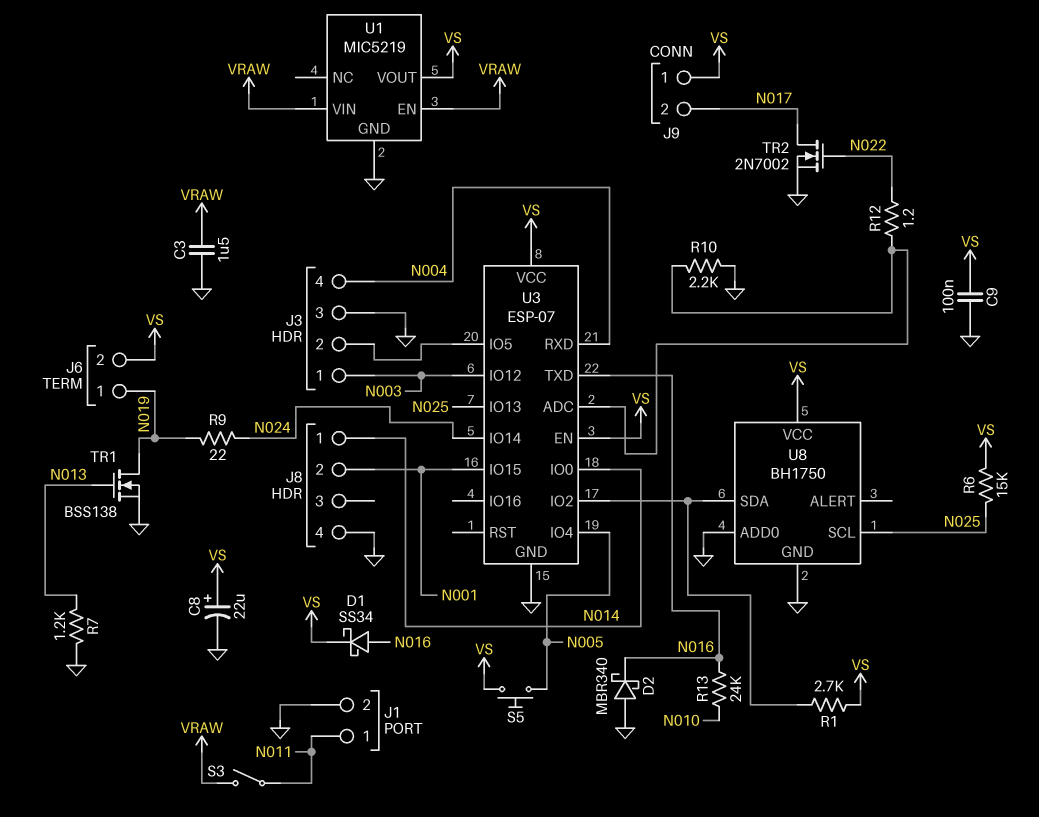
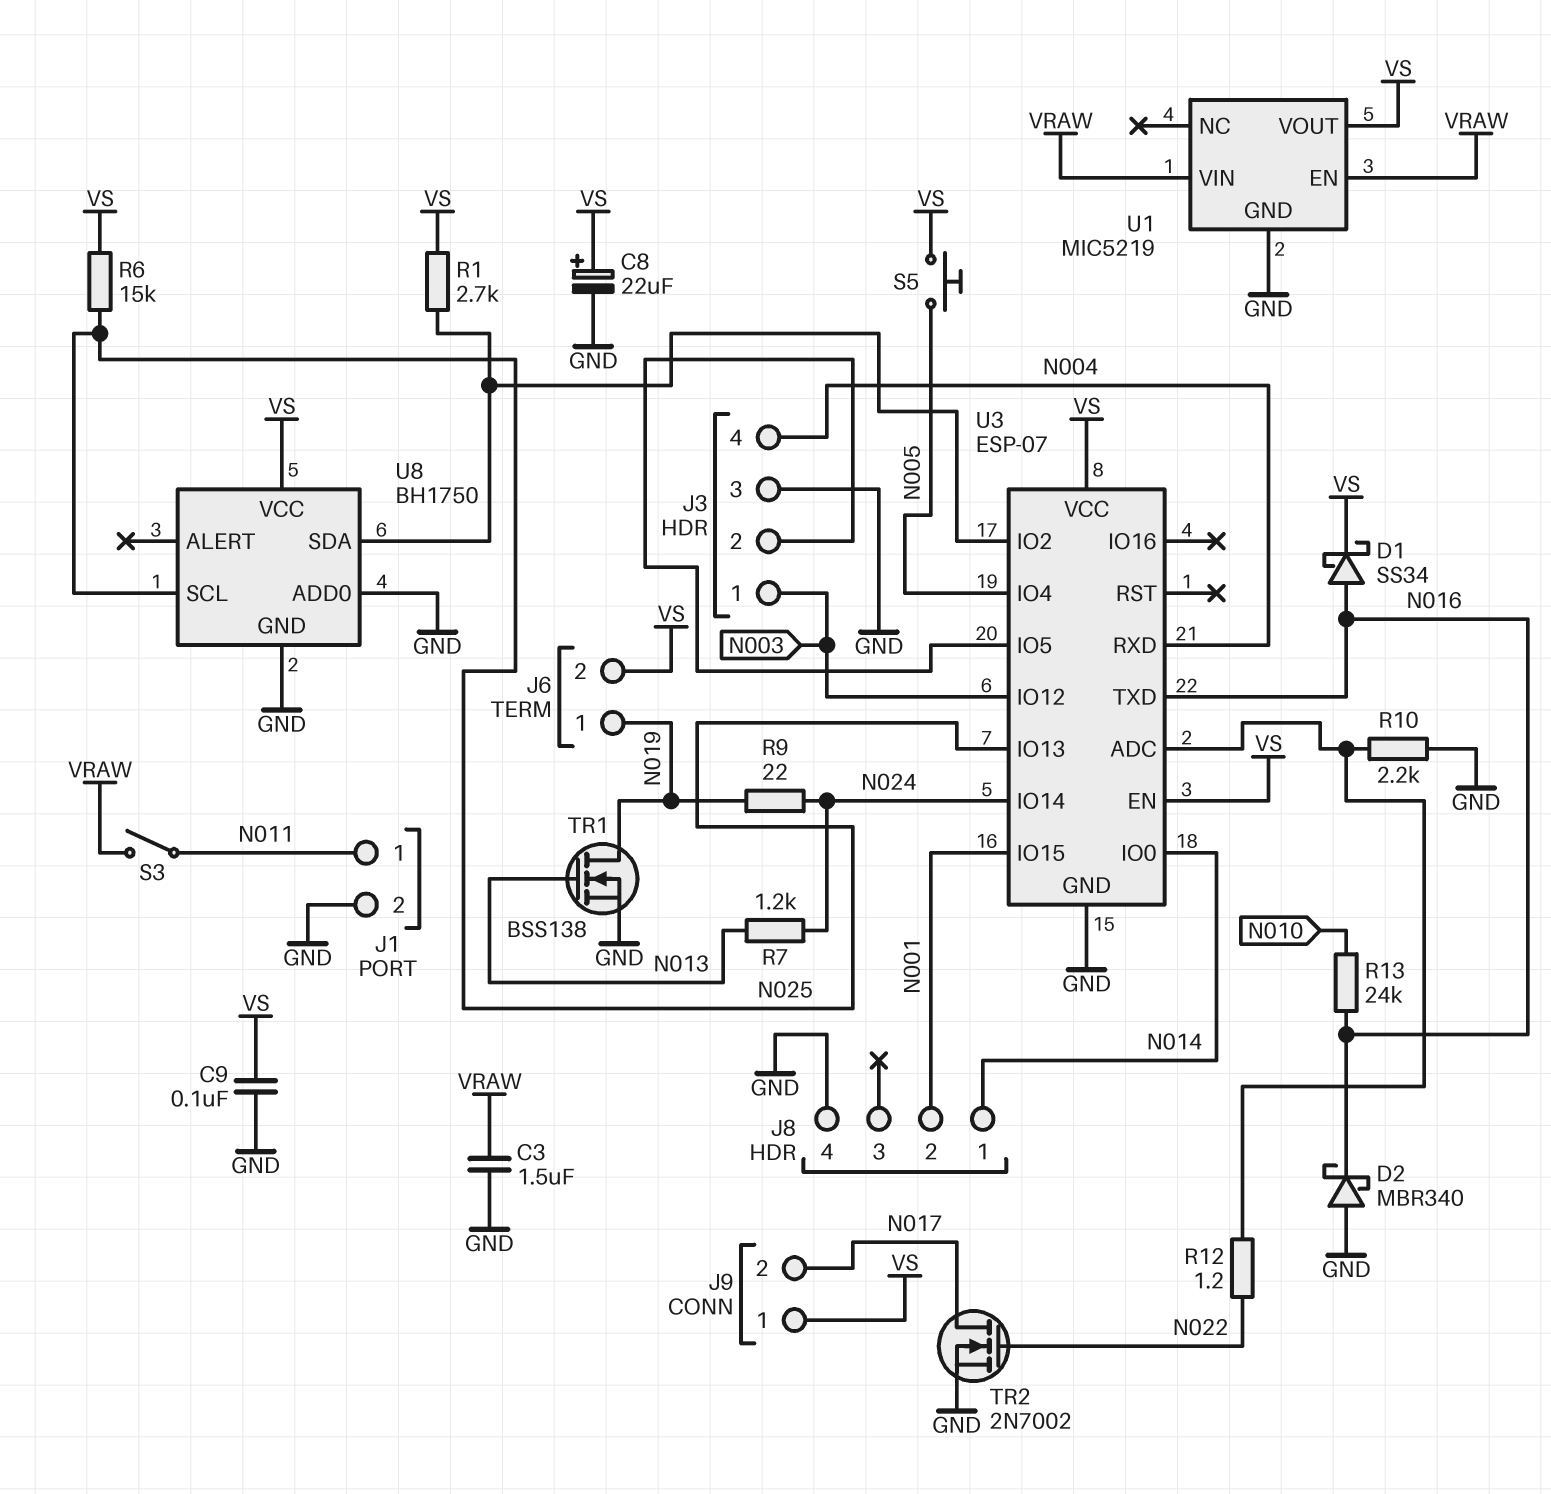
R7: 1.2k (GND, N013) -> 1.2k (N013, N024)

